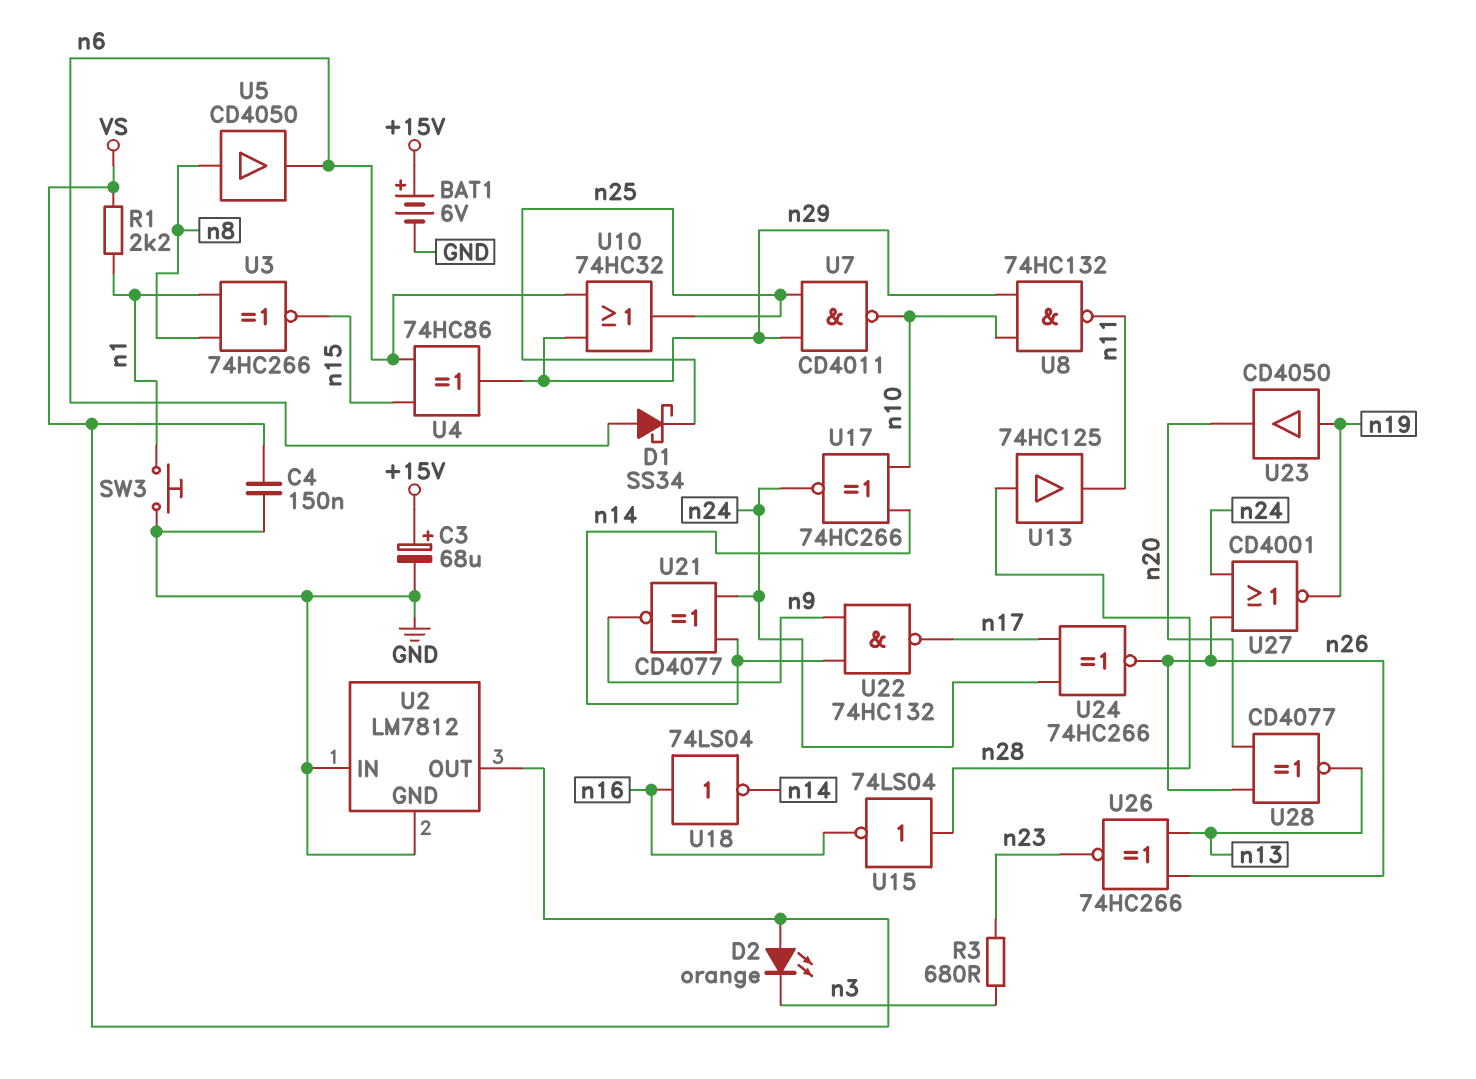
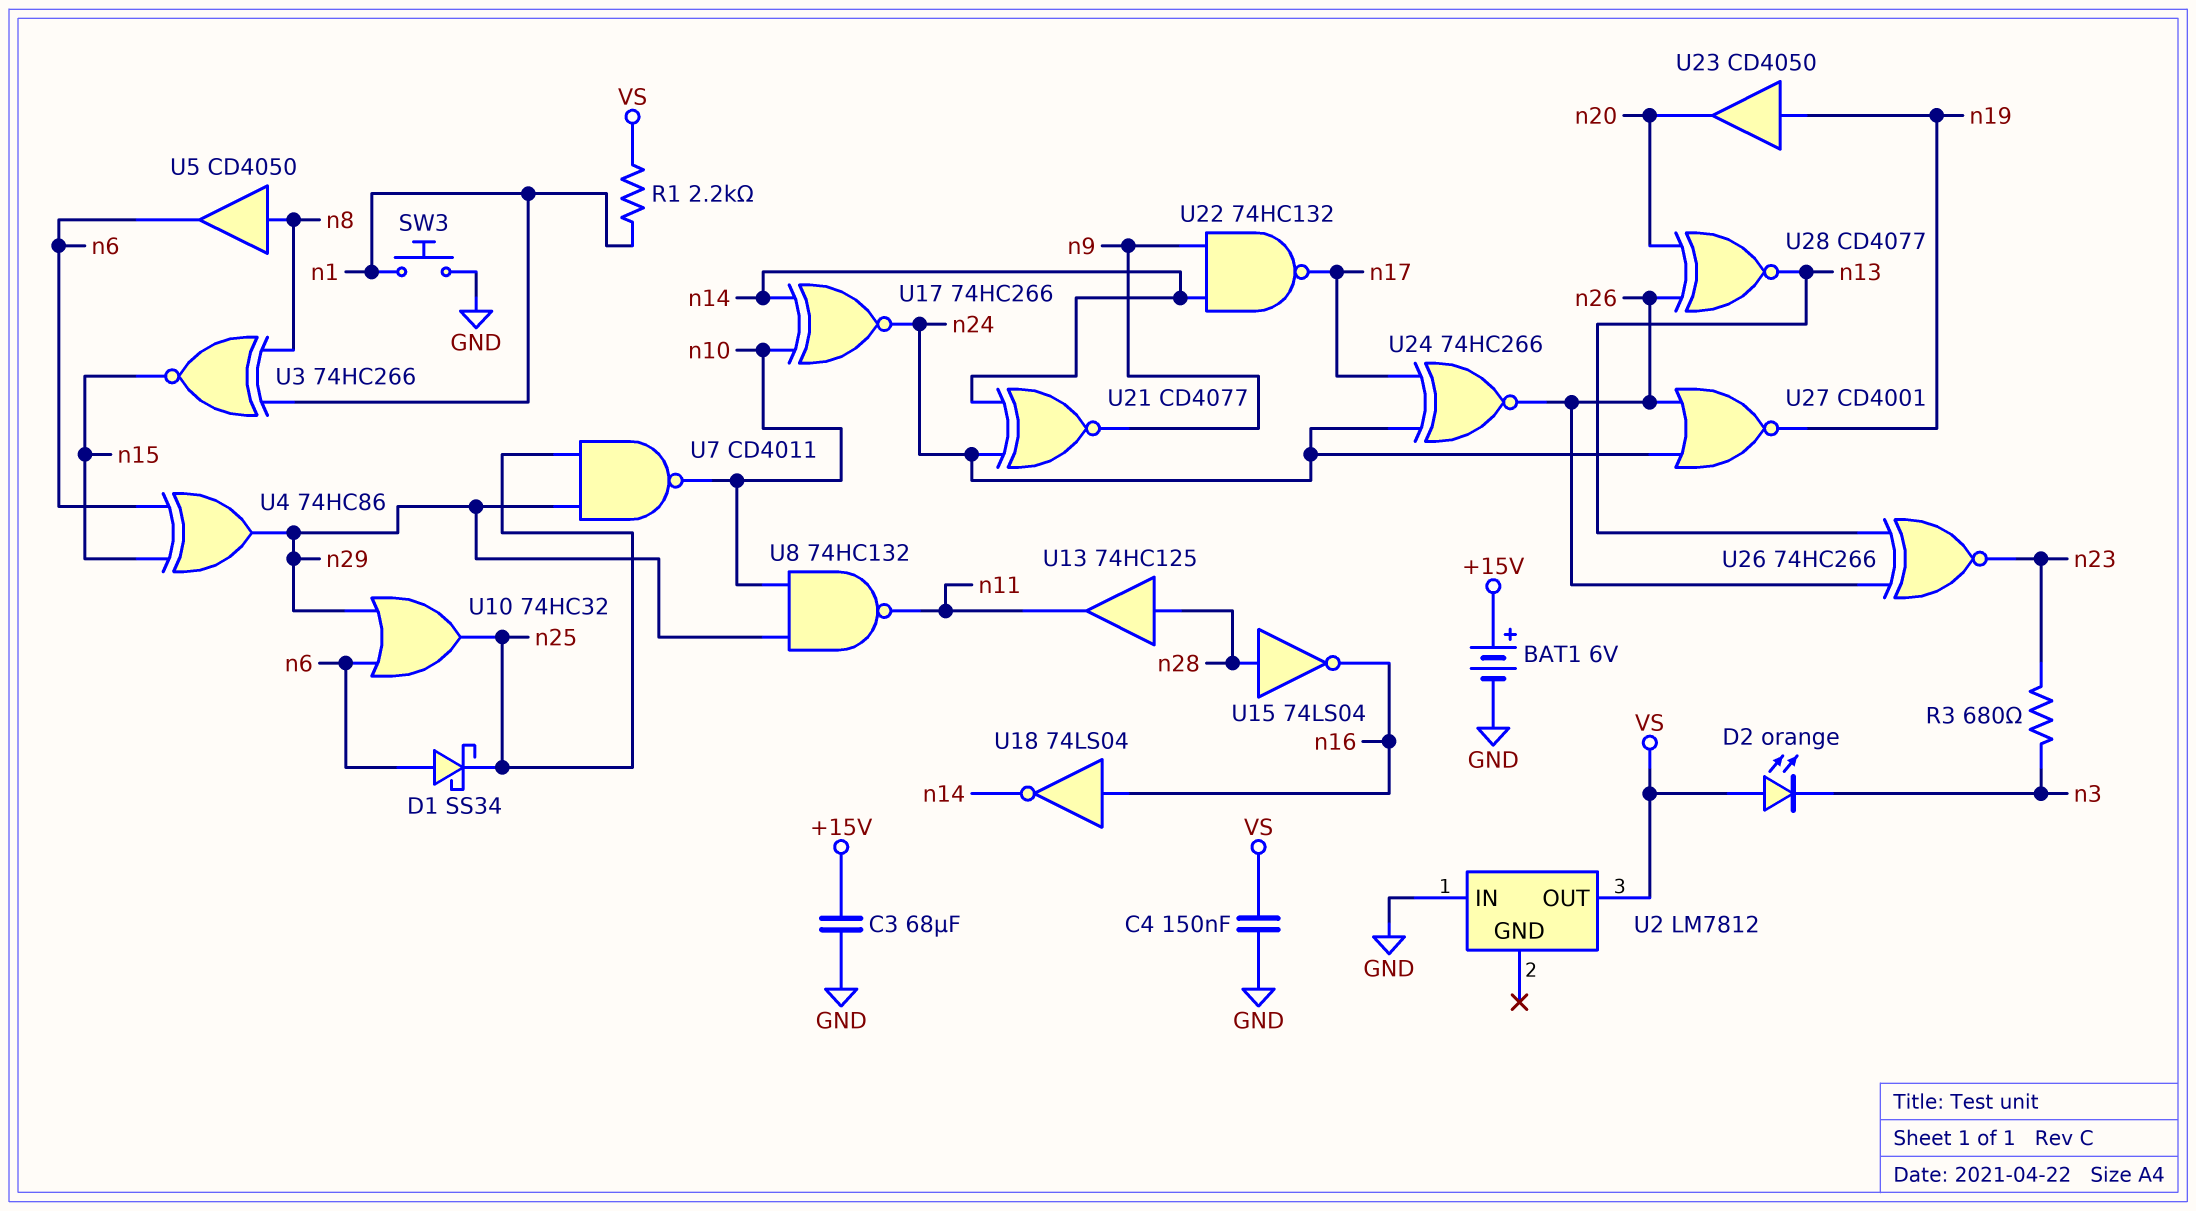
C3: 68uF (plus +15V, minus GND) -> 68uF (+15V, GND)
U2 pin GND: GND -> none

